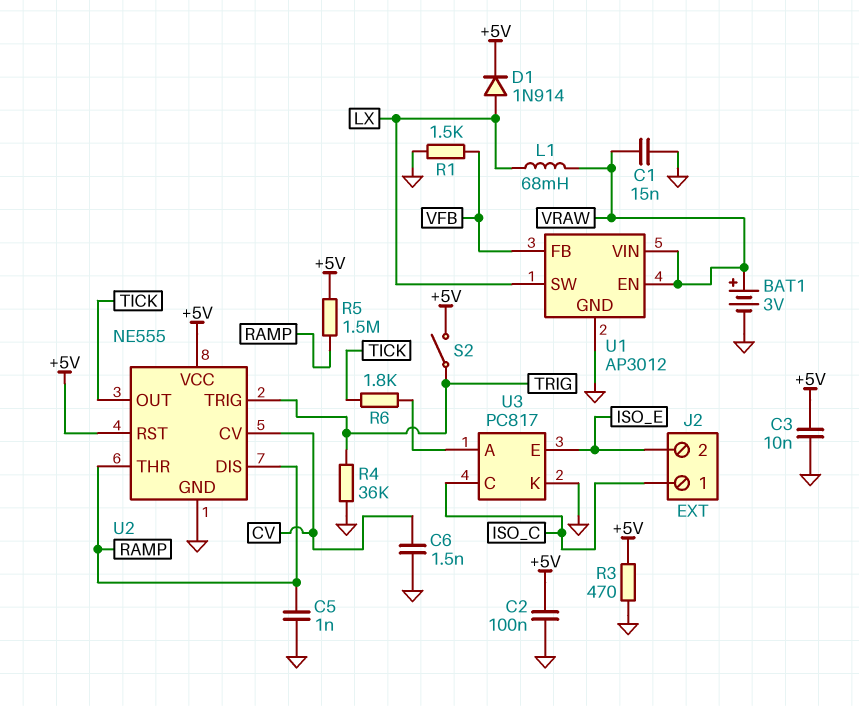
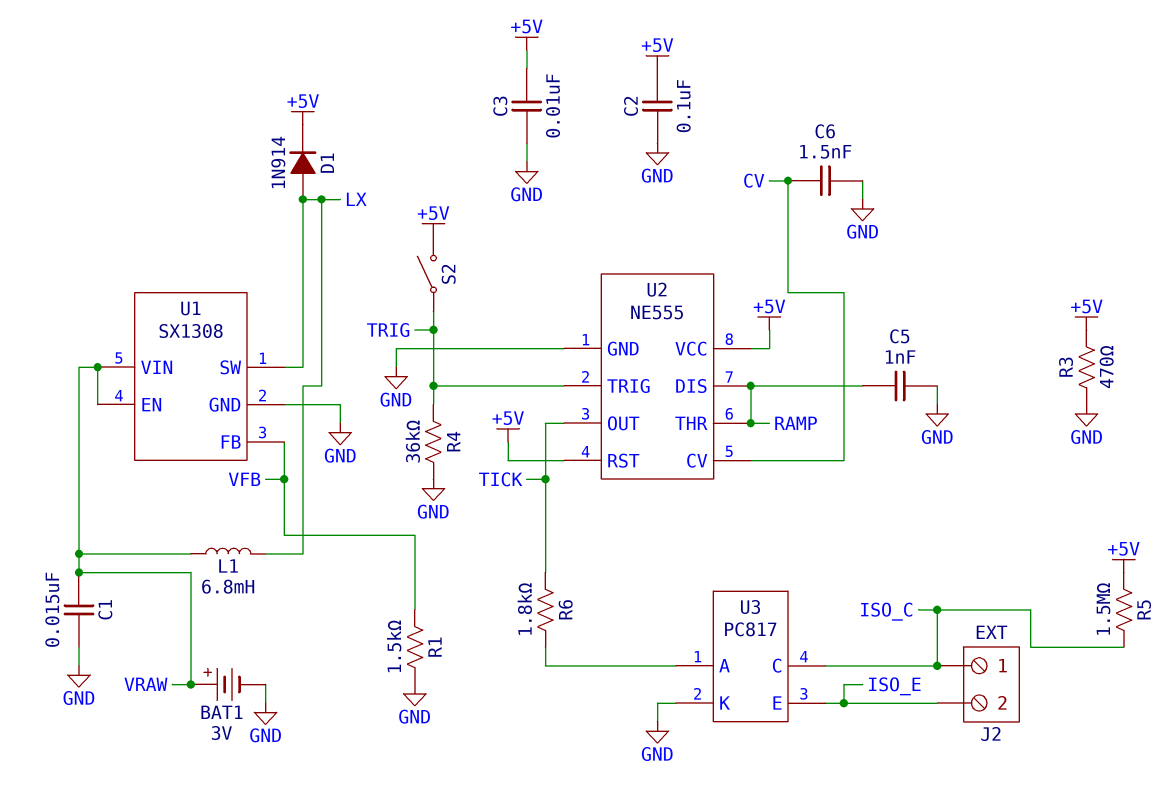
L1: 68mH (LX, VRAW) -> 6.8mH (LX, VRAW)
R5: 1.5M (+5V, RAMP) -> 1.5M (+5V, ISO_C)
U1: AP3012 -> SX1308

